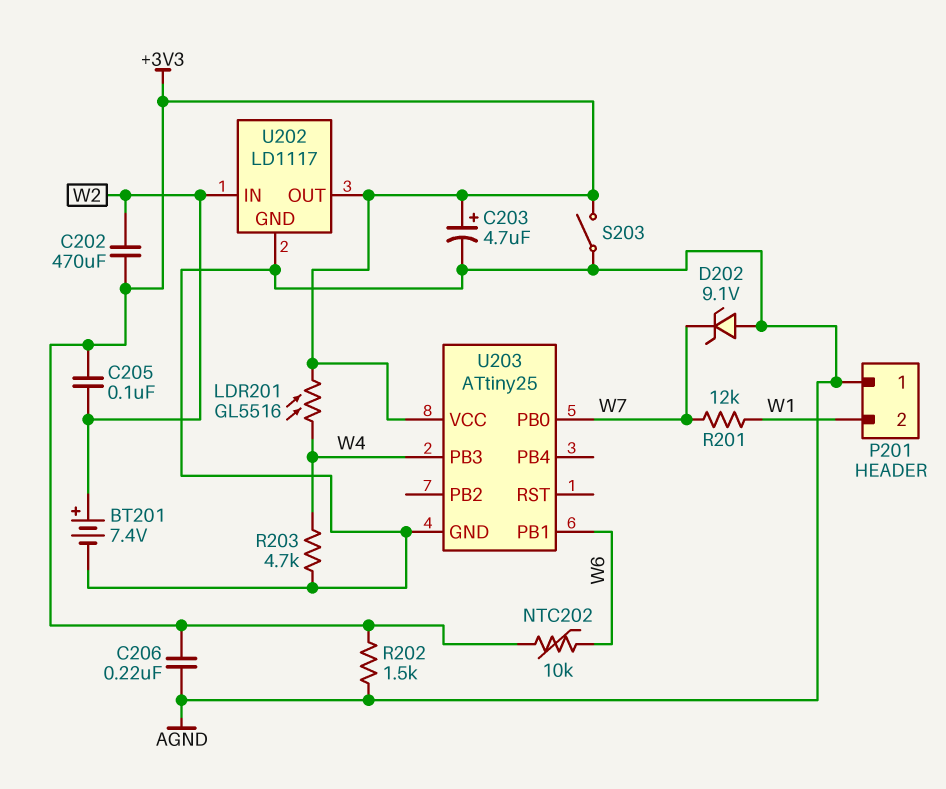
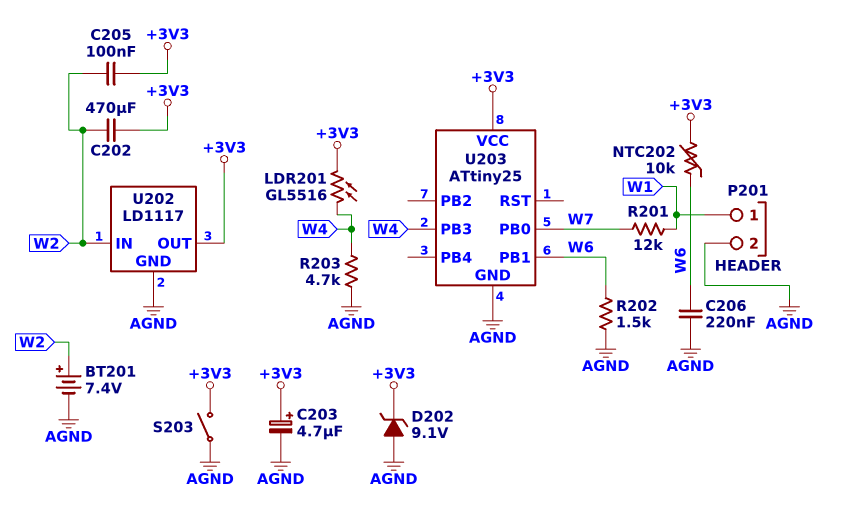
C206: 220nF (+3V3, AGND) -> 220nF (AGND, W6)
D202: zener 9.1V (A AGND, K W7) -> zener 9.1V (A AGND, K +3V3)
P201 pin 1: AGND -> W1
P201 pin 2: W1 -> AGND
R202: 1.5k (+3V3, AGND) -> 1.5k (AGND, W6)

